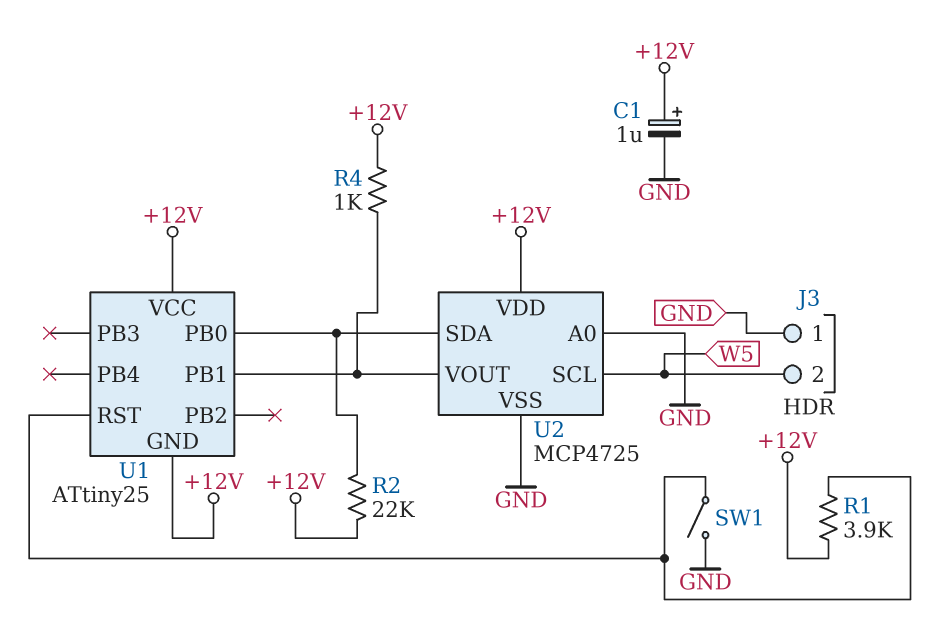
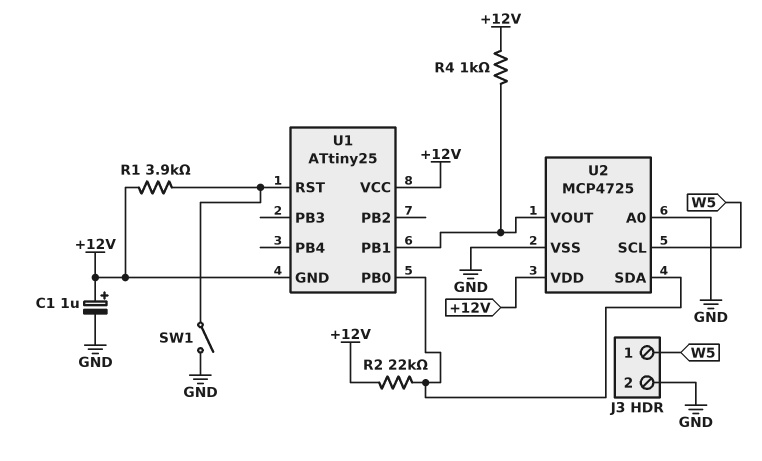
J3 pin 1: GND -> W5
J3 pin 2: W5 -> GND

